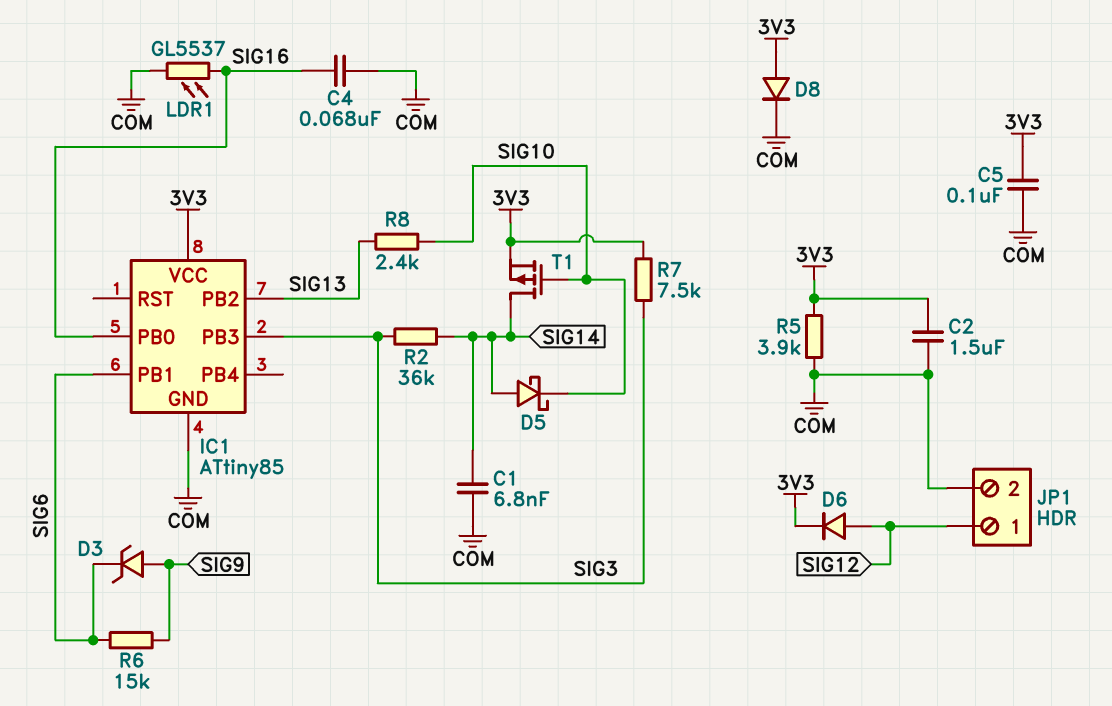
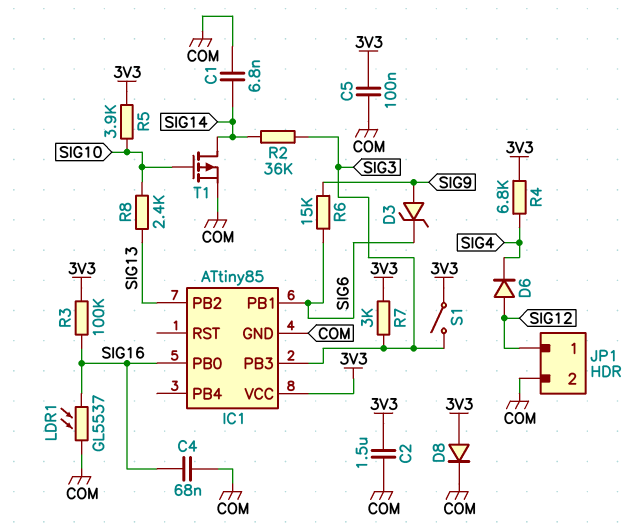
D5: schottky (A SIG14, K SIG10) -> none
D6: diode (A SIG12, K 3V3) -> diode (A SIG12, K SIG4)
R3: none -> 100k (3V3, SIG16)
R4: none -> 6.8k (3V3, SIG4)
R5: 3.9k (3V3, COM) -> 3.9k (3V3, SIG10)
R7: 7.5k (3V3, SIG3) -> 3k (3V3, SIG3)
S1: none -> switch (3V3, SIG3)
T1: PMOS (G SIG10, D SIG14, S 3V3) -> PMOS (G SIG10, D SIG14, S COM)

